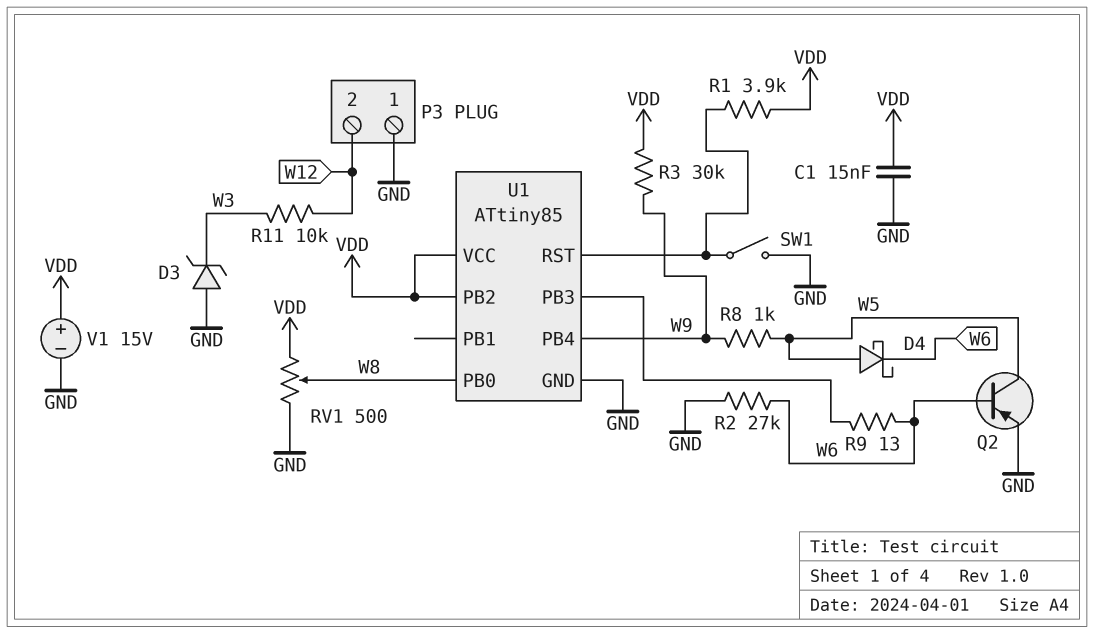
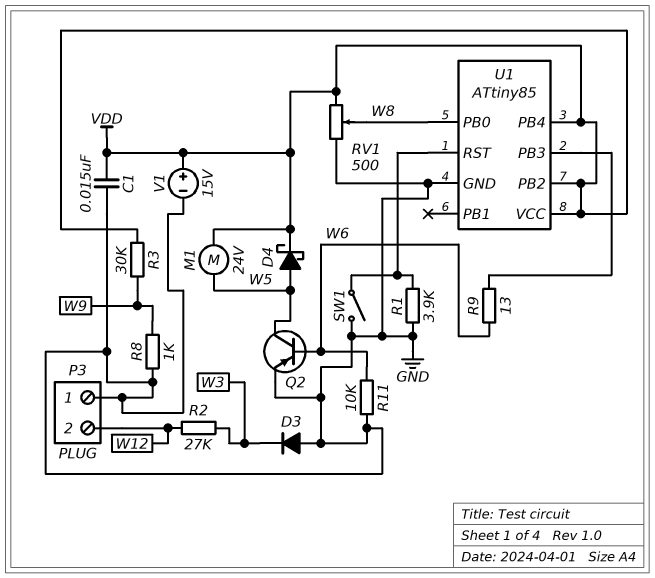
D3: zener (A GND, K W3) -> diode (A GND, K W3)
D4: schottky (A W5, K W6) -> schottky (A W5, K VDD)
M1: none -> motor 24V (VDD, W5)
R1: 3.9k (U1/RST, VDD) -> 3.9k (GND, U1/RST)
R2: 27k (GND, W6) -> 27k (W3, W12)
R8: 1k (W5, W9) -> 1k (GND, W9)
R11: 10k (W3, W12) -> 10k (GND, W6)
U1 pin PB4: W9 -> VDD

